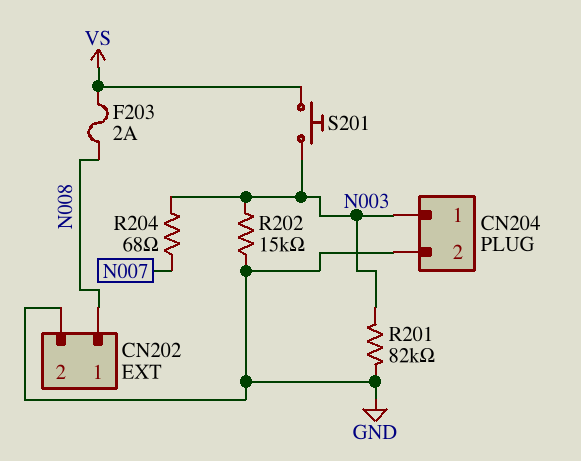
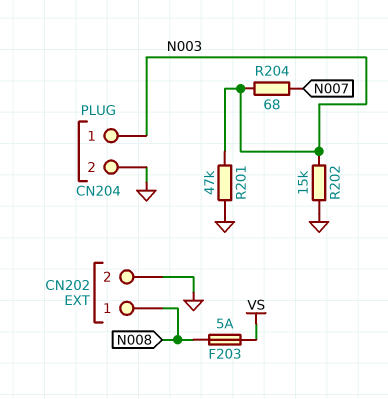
F203: 2A (N008, VS) -> 5A (N008, VS)
R201: 82k (GND, N003) -> 47k (GND, N003)
S201: button (N003, VS) -> none

